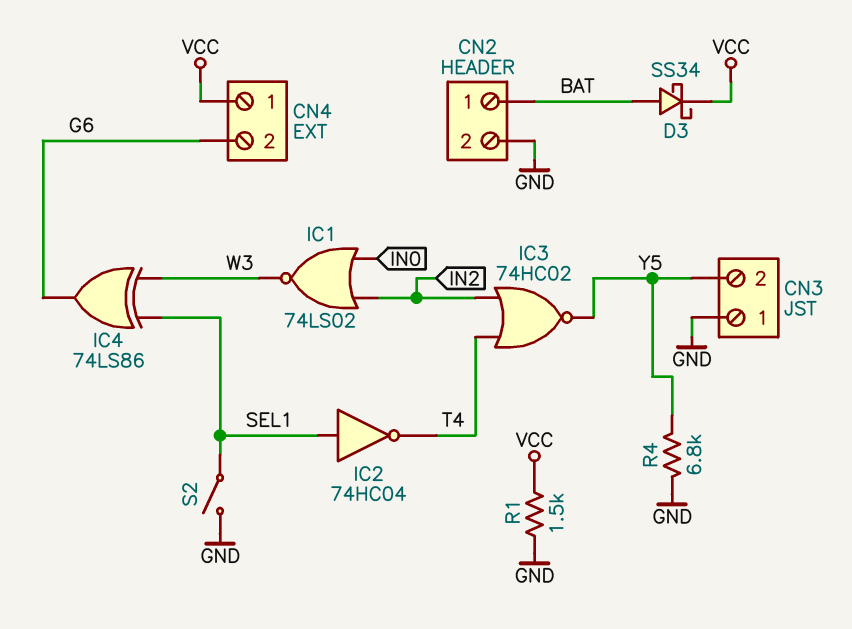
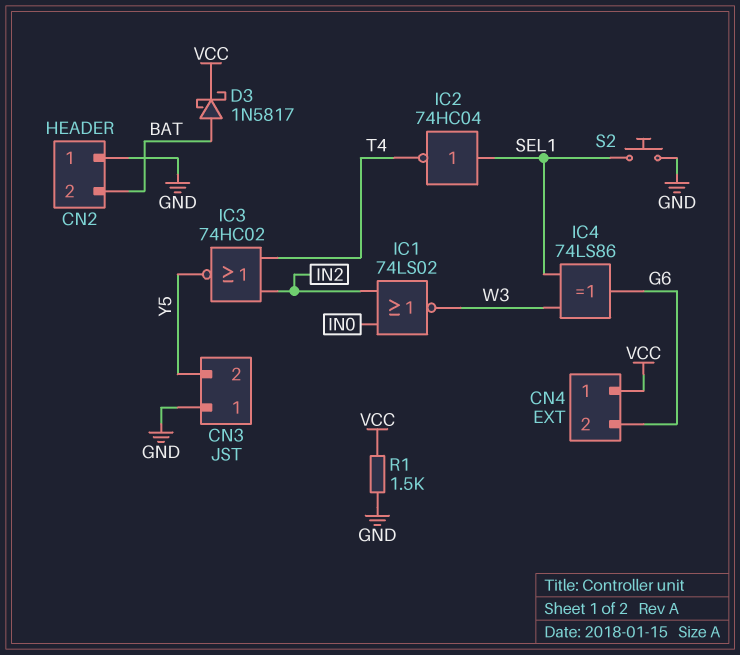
CN2 pin 1: BAT -> GND
CN2 pin 2: GND -> BAT
D3: schottky SS34 (A BAT, K VCC) -> schottky 1N5817 (A BAT, K VCC)
R4: 6.8k (GND, Y5) -> none
S2: switch (GND, SEL1) -> button (GND, SEL1)

